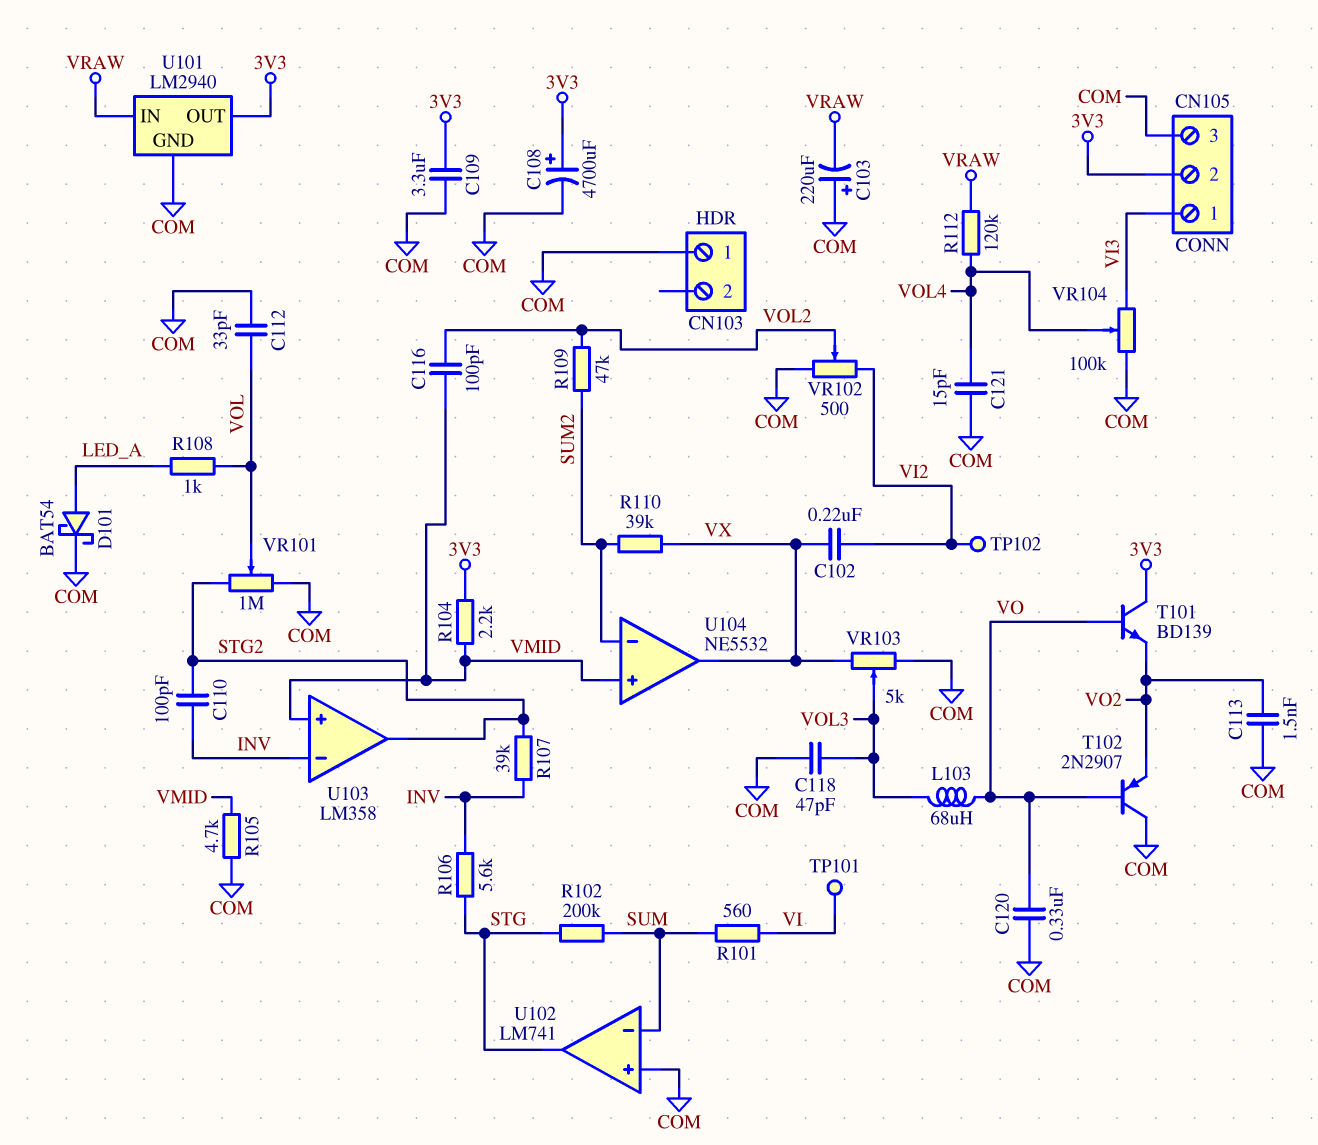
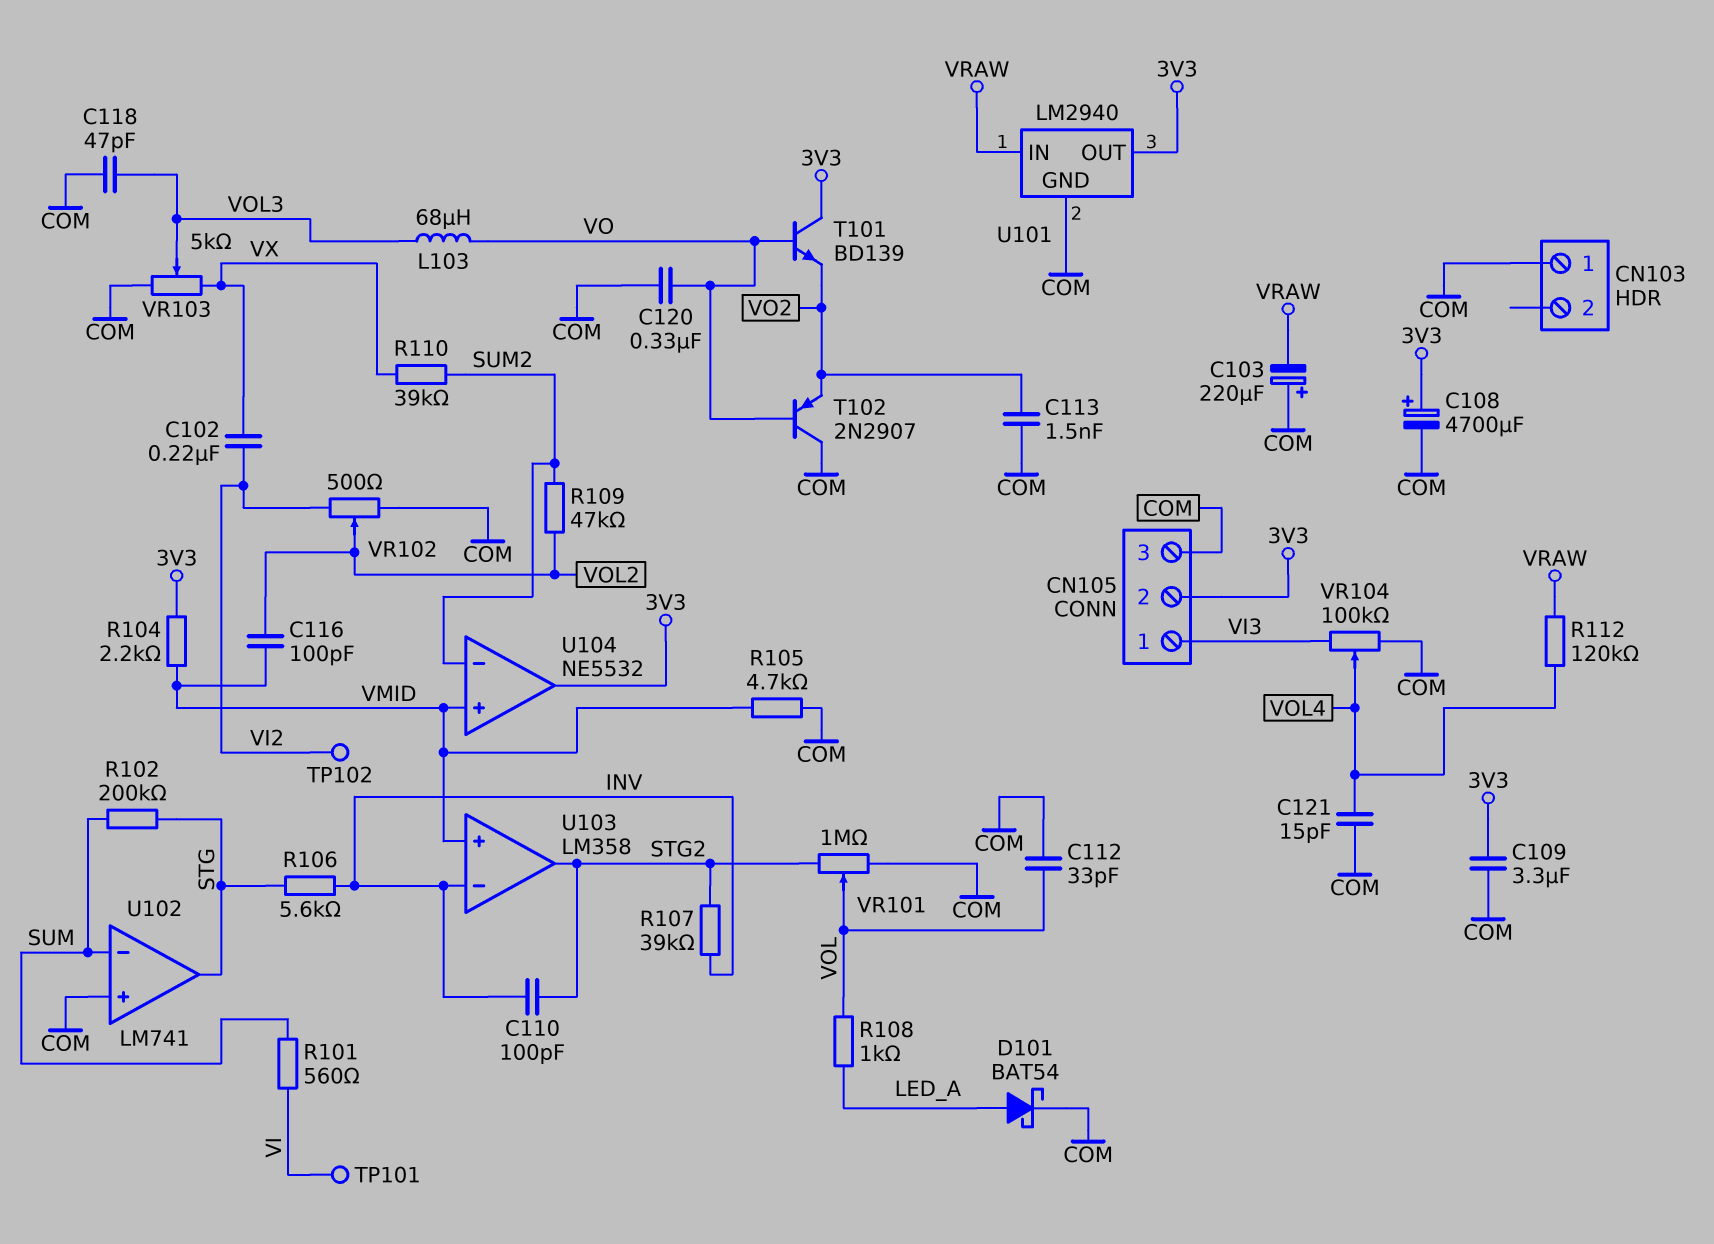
U104 pin out: VX -> 3V3

